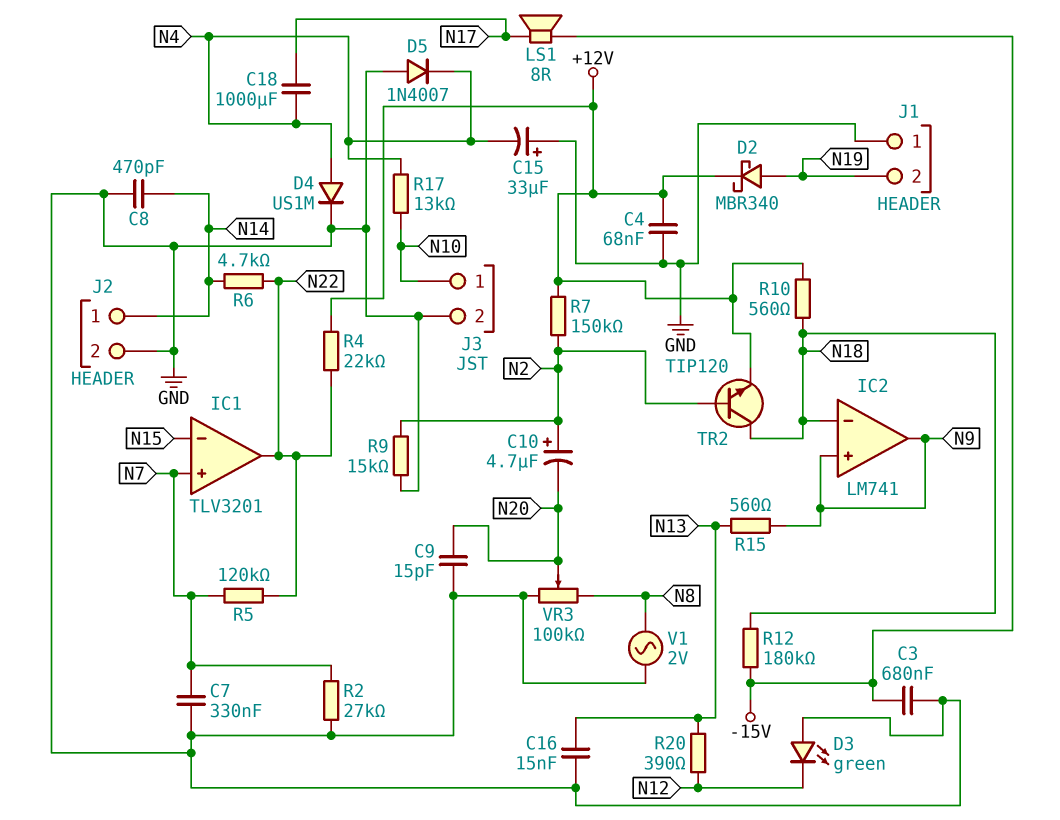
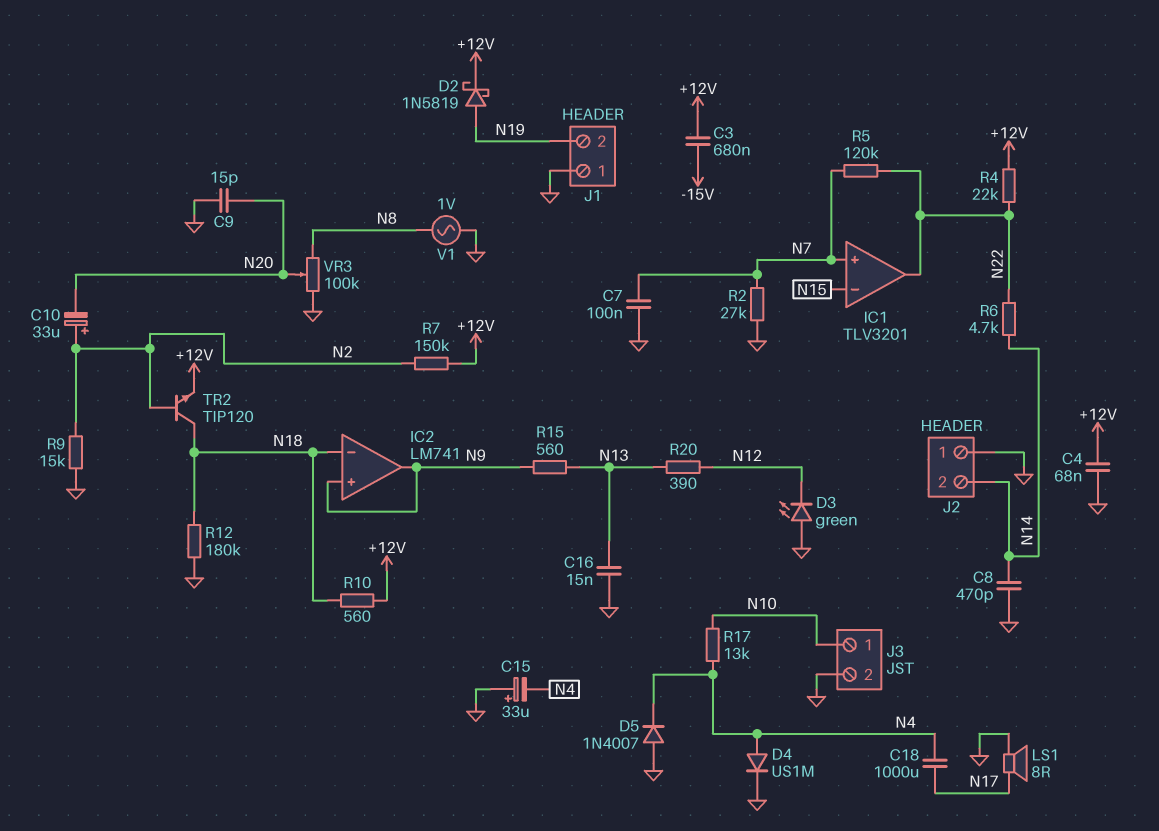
C3: 680nF (-15V, GND) -> 680nF (+12V, -15V)
C7: 330nF (GND, N7) -> 100nF (GND, N7)
C10: 4.7uF (plus N2, minus N20) -> 33uF (plus N2, minus N20)
D2: schottky MBR340 (A N19, K +12V) -> schottky 1N5819 (A N19, K +12V)
J2 pin 1: N14 -> GND
J2 pin 2: GND -> N14
LS1: speaker 8R (-15V, N17) -> speaker 8R (GND, N17)
R12: 180k (-15V, N18) -> 180k (GND, N18)
V1: AC 2V (GND, N8) -> AC 1V (GND, N8)

